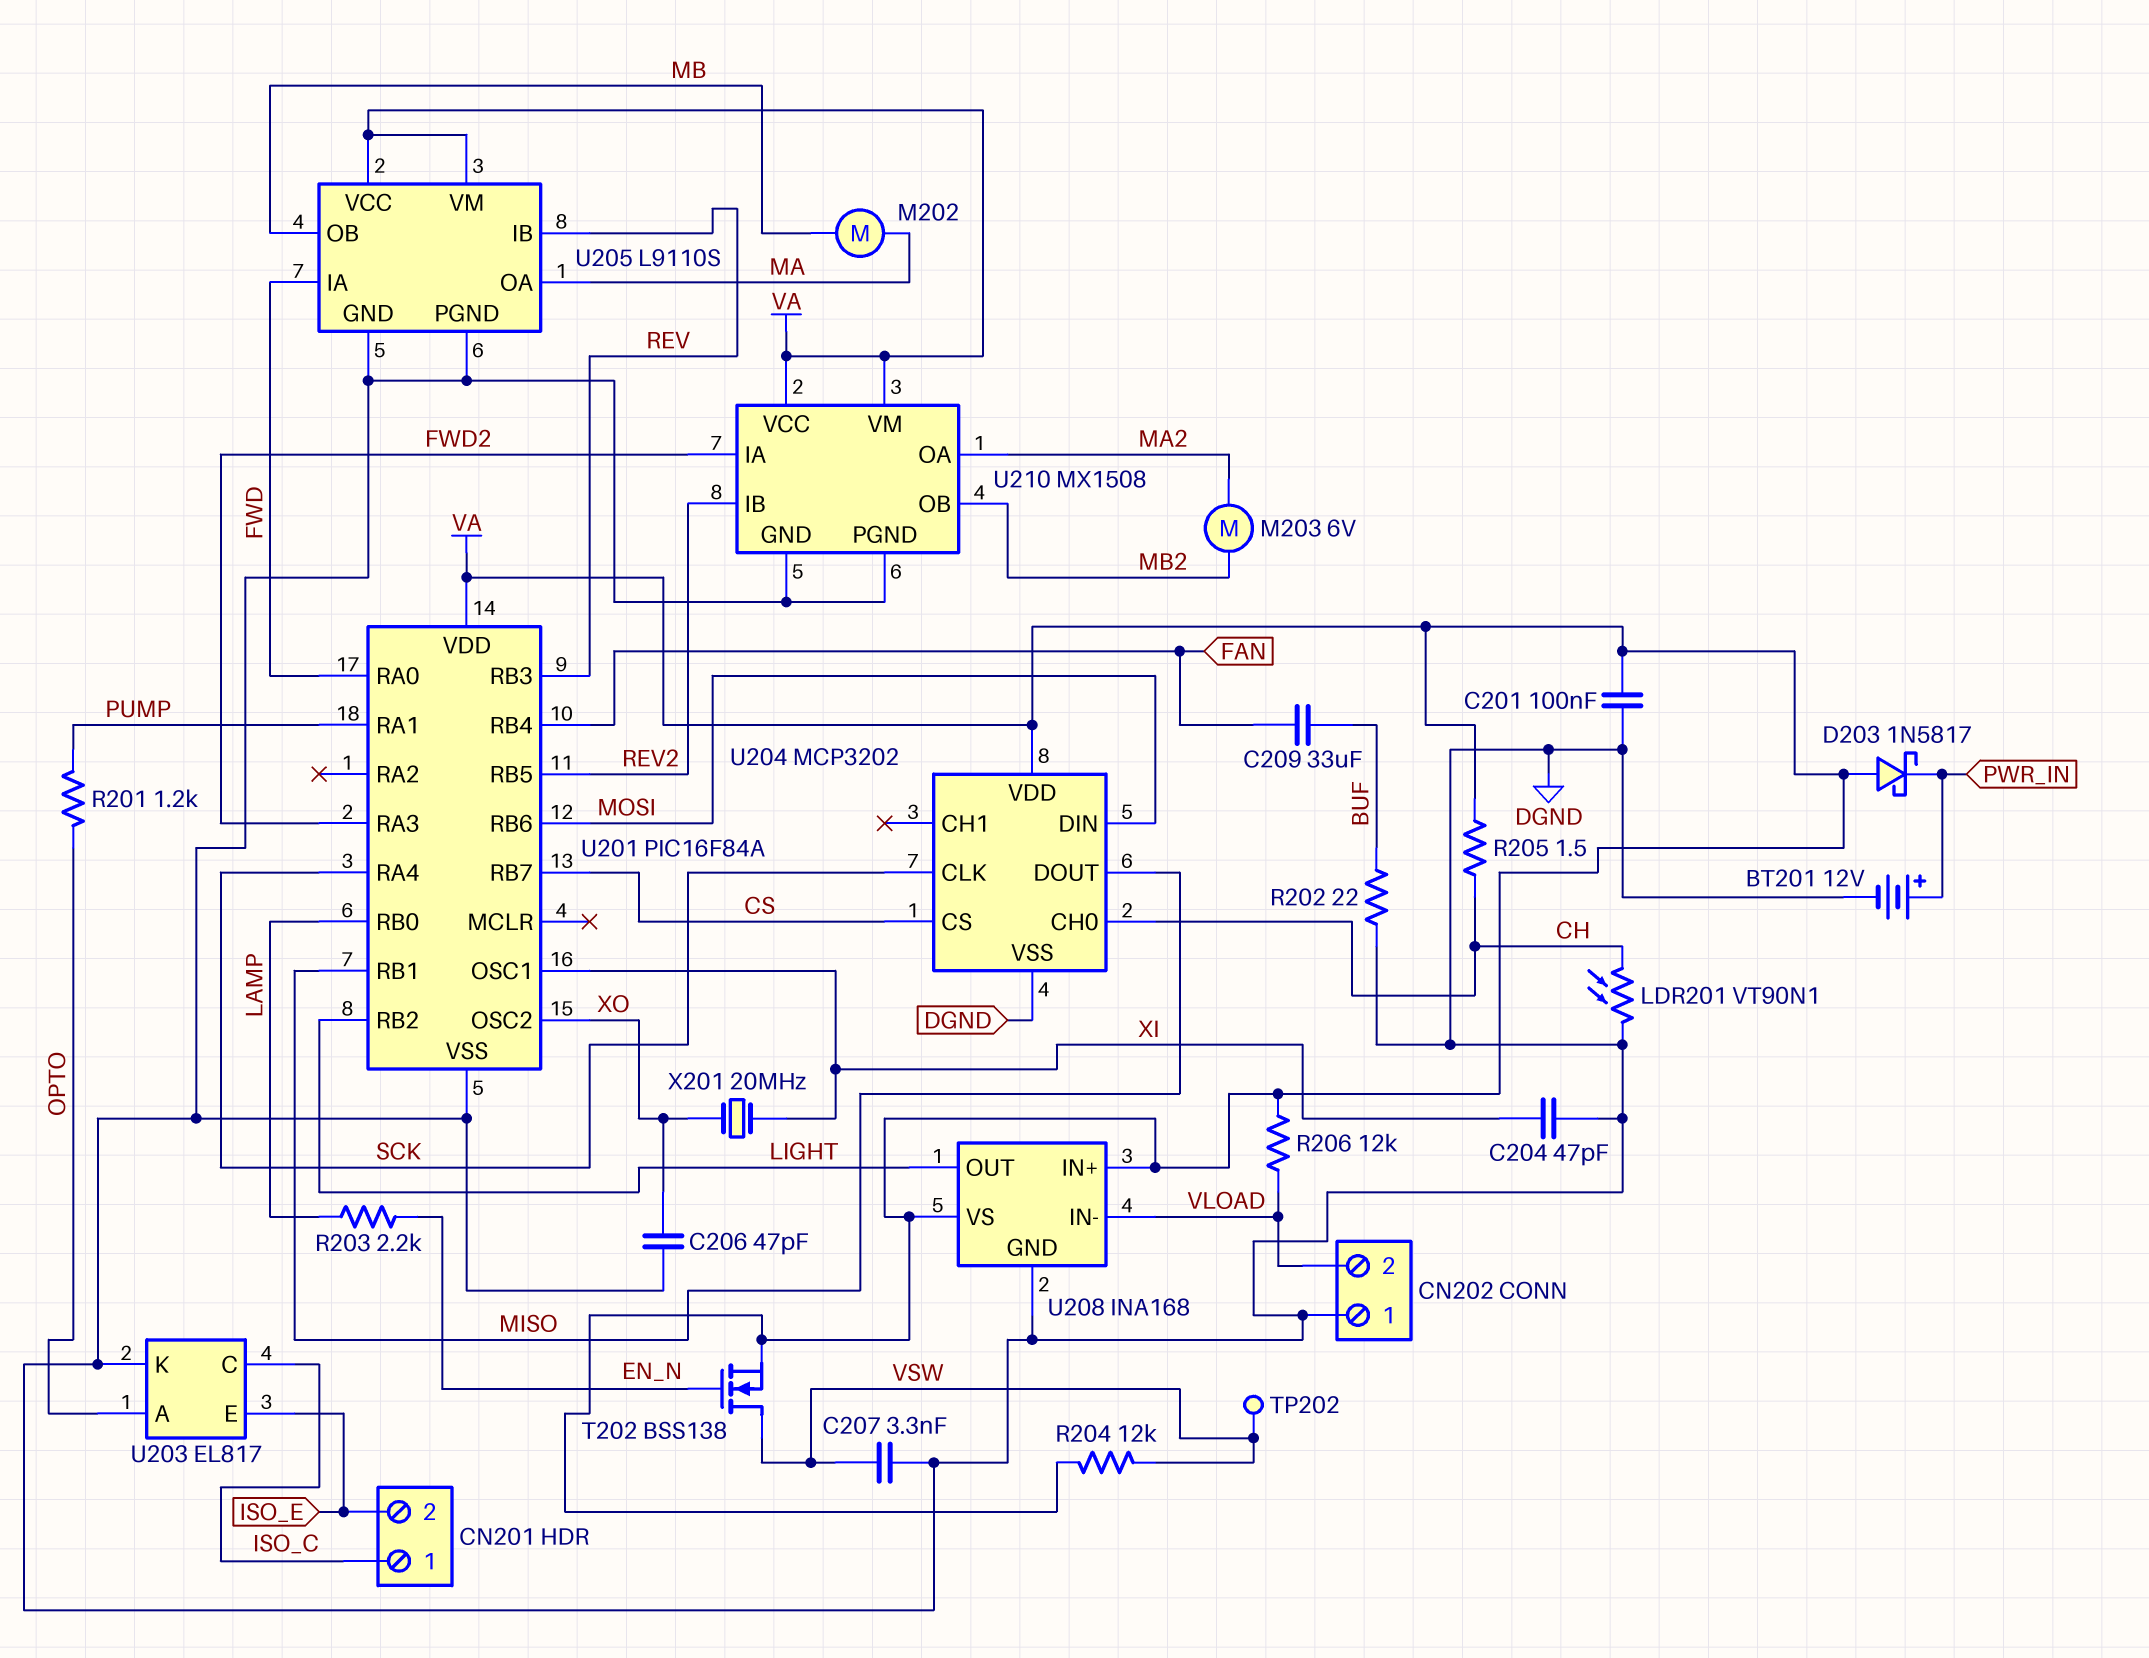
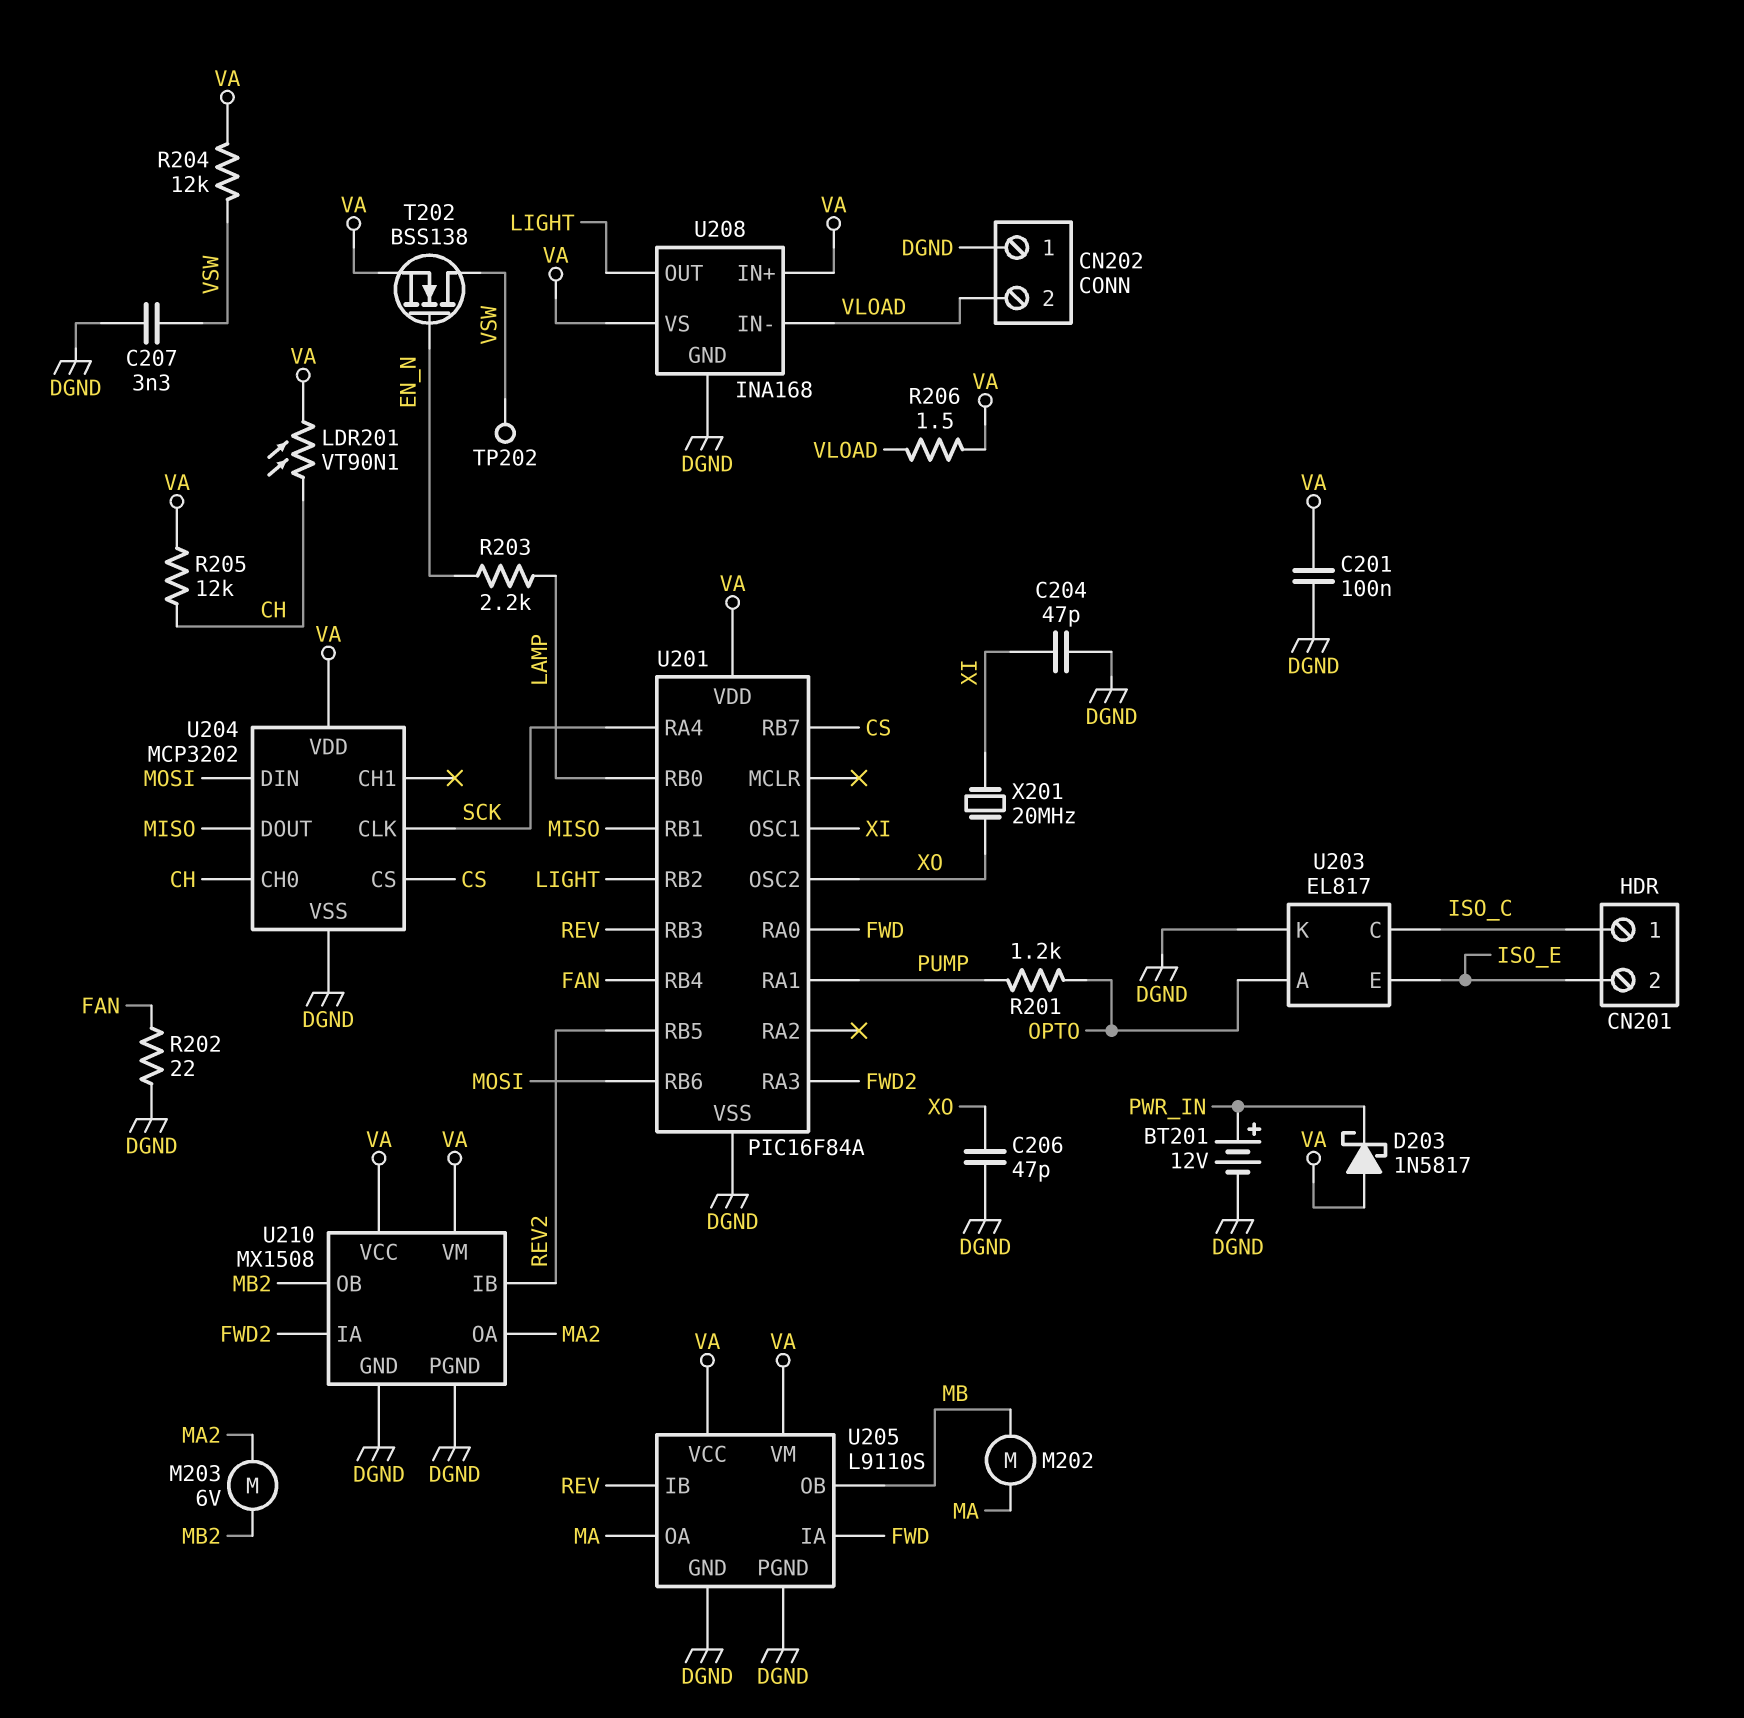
C209: 33uF (BUF, FAN) -> none
LDR201: VT90N1 (CH, DGND) -> VT90N1 (CH, VA)
R202: 22 (BUF, DGND) -> 22 (DGND, FAN)
R205: 1.5 (CH, VA) -> 12k (CH, VA)
R206: 12k (VA, VLOAD) -> 1.5 (VA, VLOAD)

